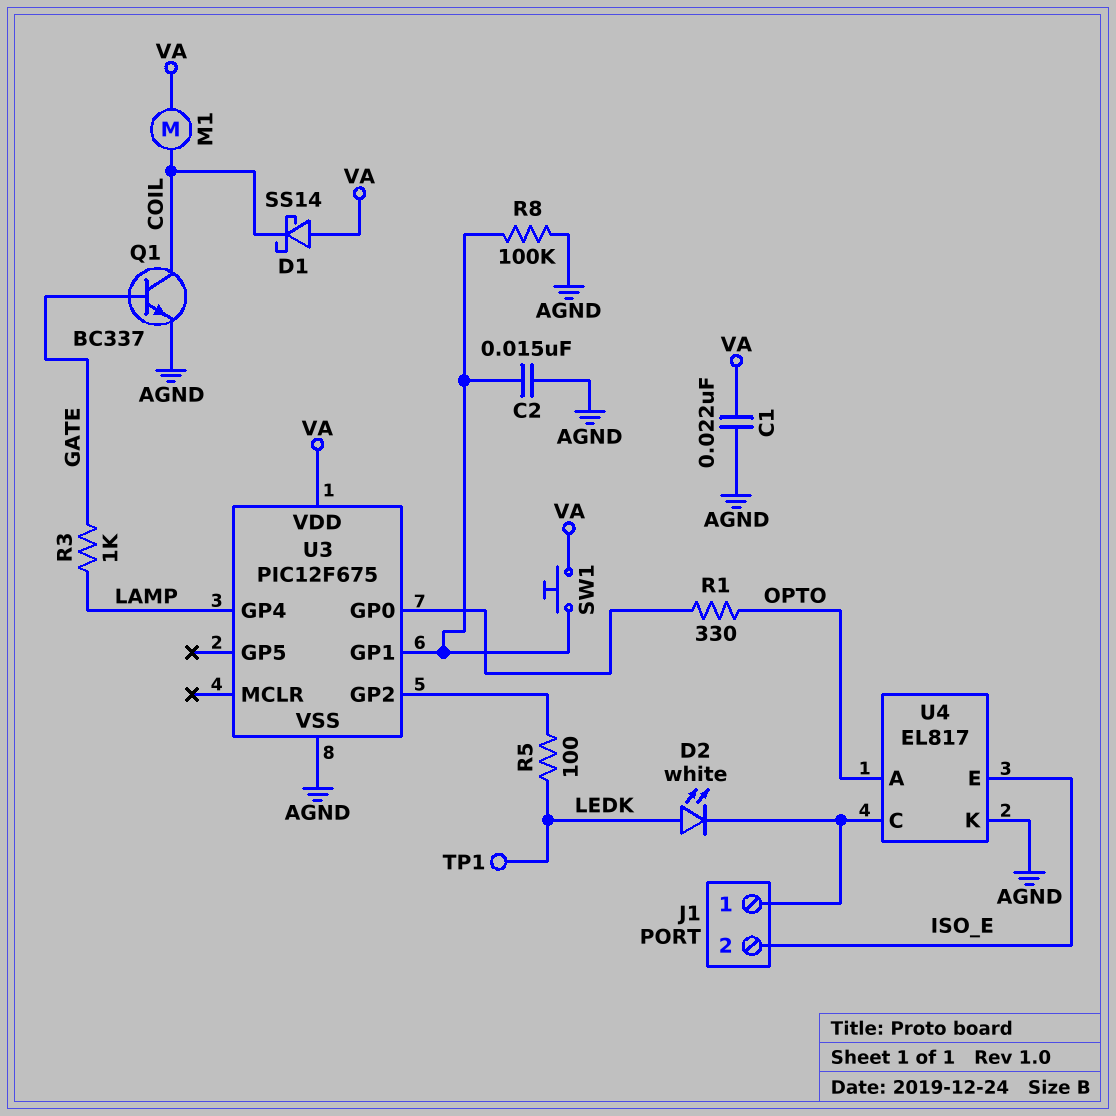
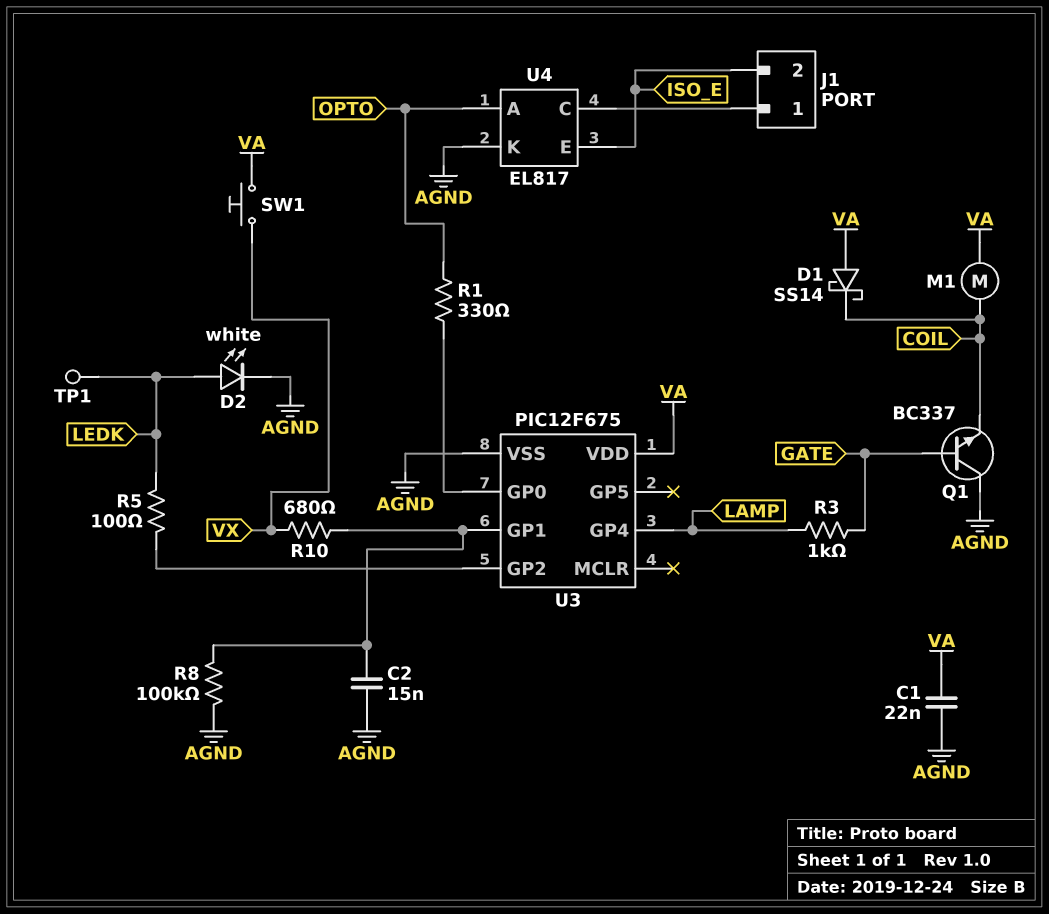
D2: LED white (A LEDK, K J1/1) -> LED white (A LEDK, K AGND)
Q1: NPN BC337 (B GATE, C COIL, E AGND) -> NPN BC337 (B GATE, C AGND, E COIL)
R10: none -> 680 (U3/GP1, VX)
SW1: button (U3/GP1, VA) -> button (VA, VX)

